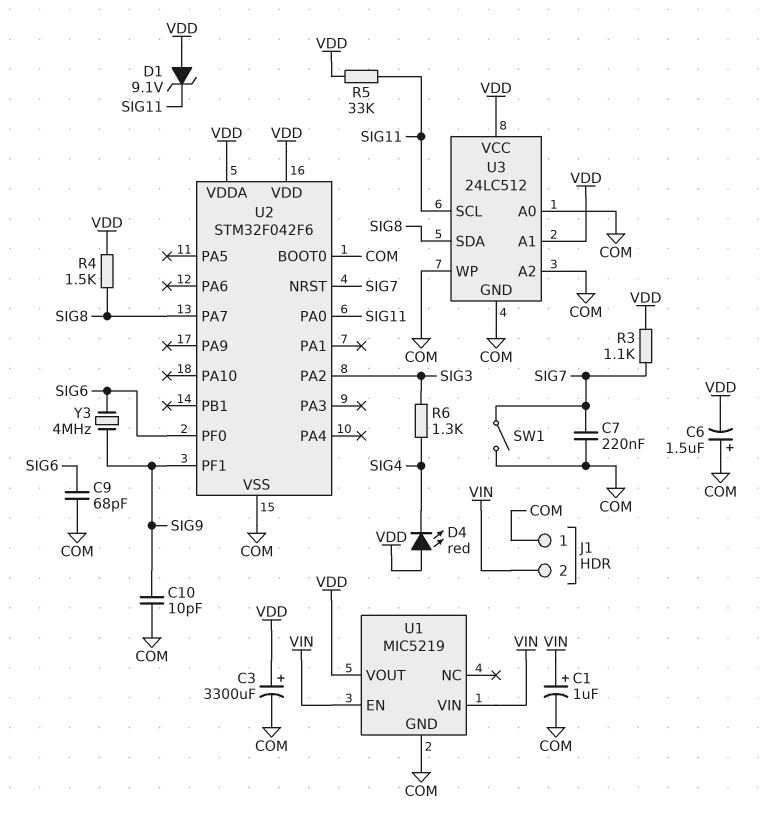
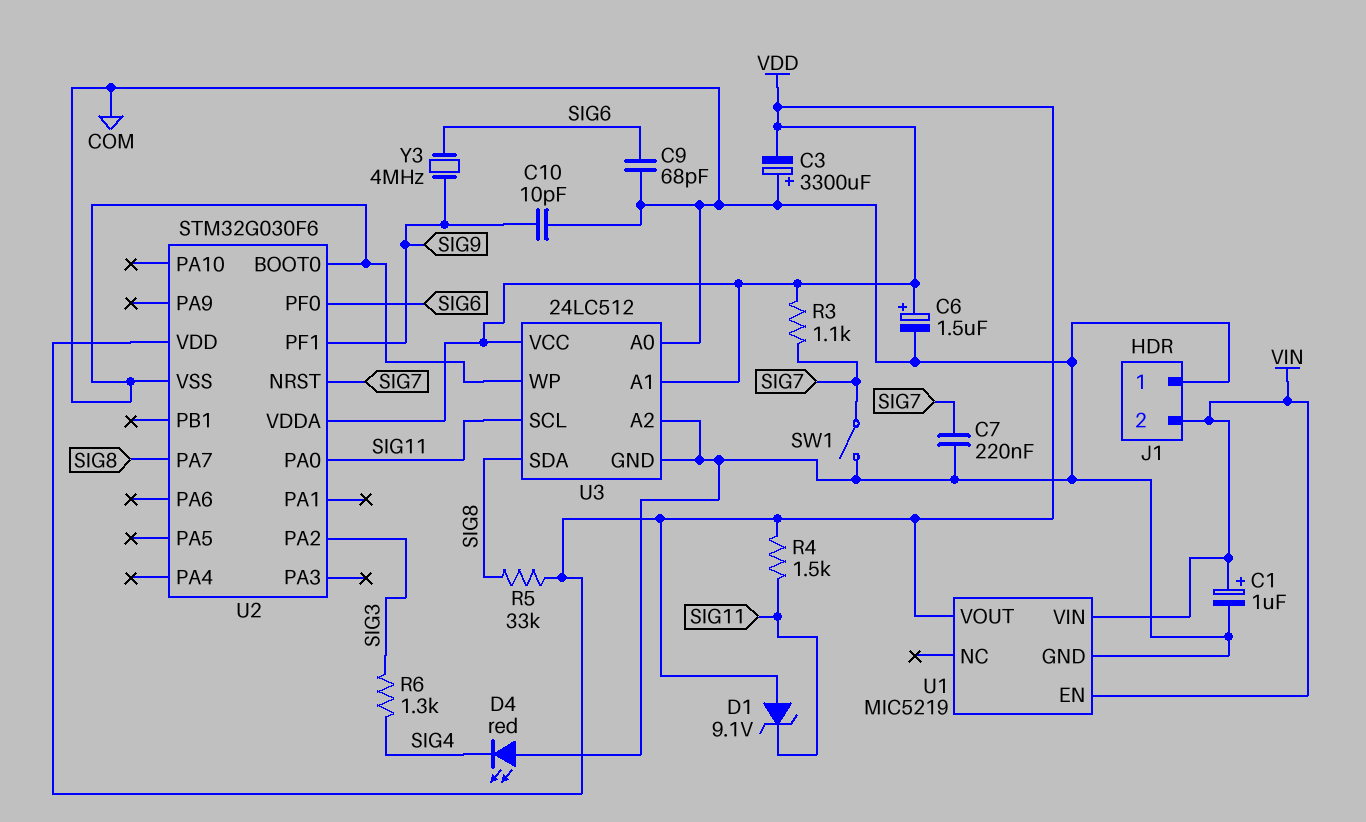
C3: 3300uF (plus VDD, minus COM) -> 3300uF (plus COM, minus VDD)
C6: 1.5uF (plus COM, minus VDD) -> 1.5uF (plus VDD, minus COM)
D4: LED red (A VDD, K SIG4) -> LED red (A COM, K SIG4)
R4: 1.5k (SIG8, VDD) -> 1.5k (SIG11, VDD)
R5: 33k (SIG11, VDD) -> 33k (SIG8, VDD)
U2: STM32F042F6 -> STM32G030F6

